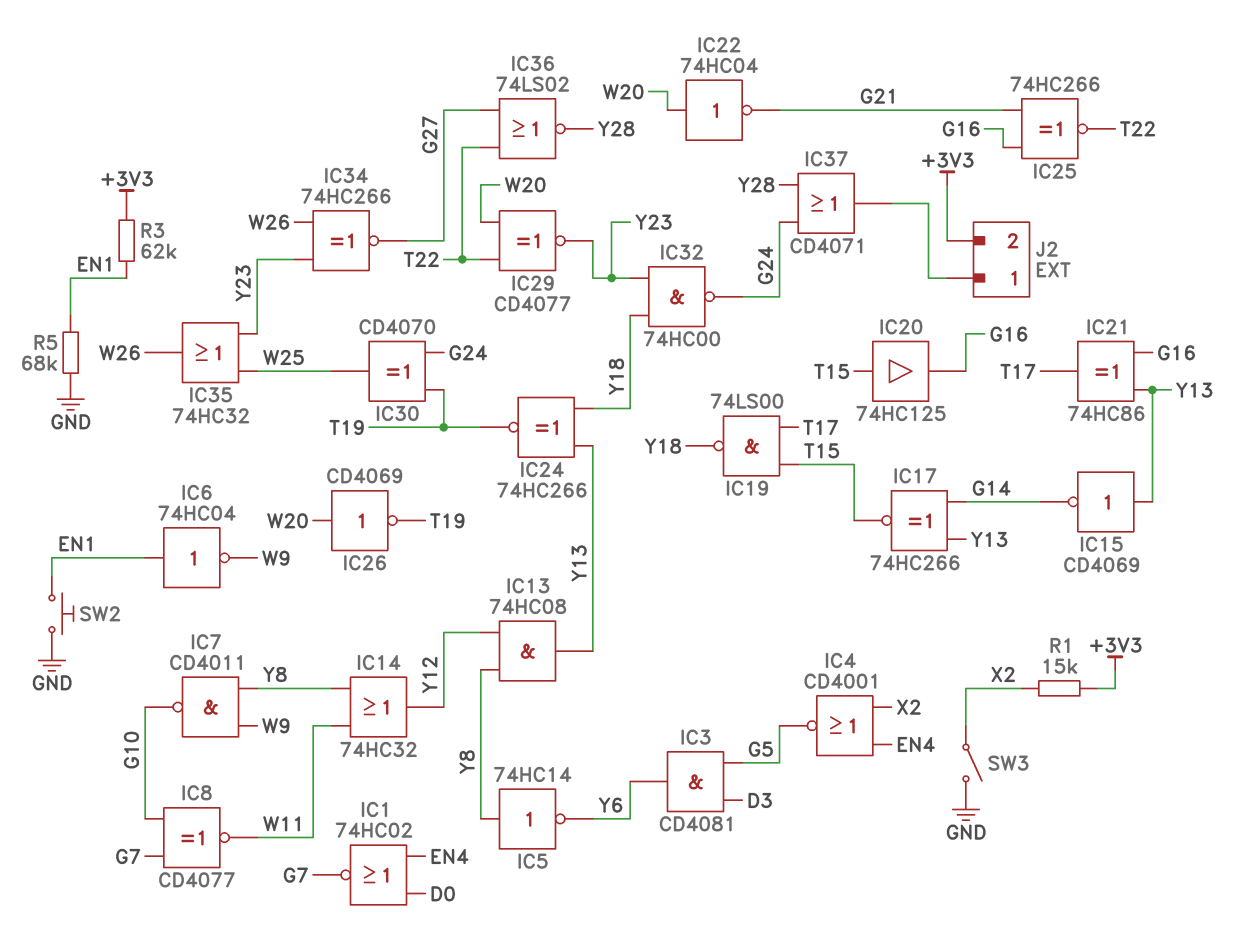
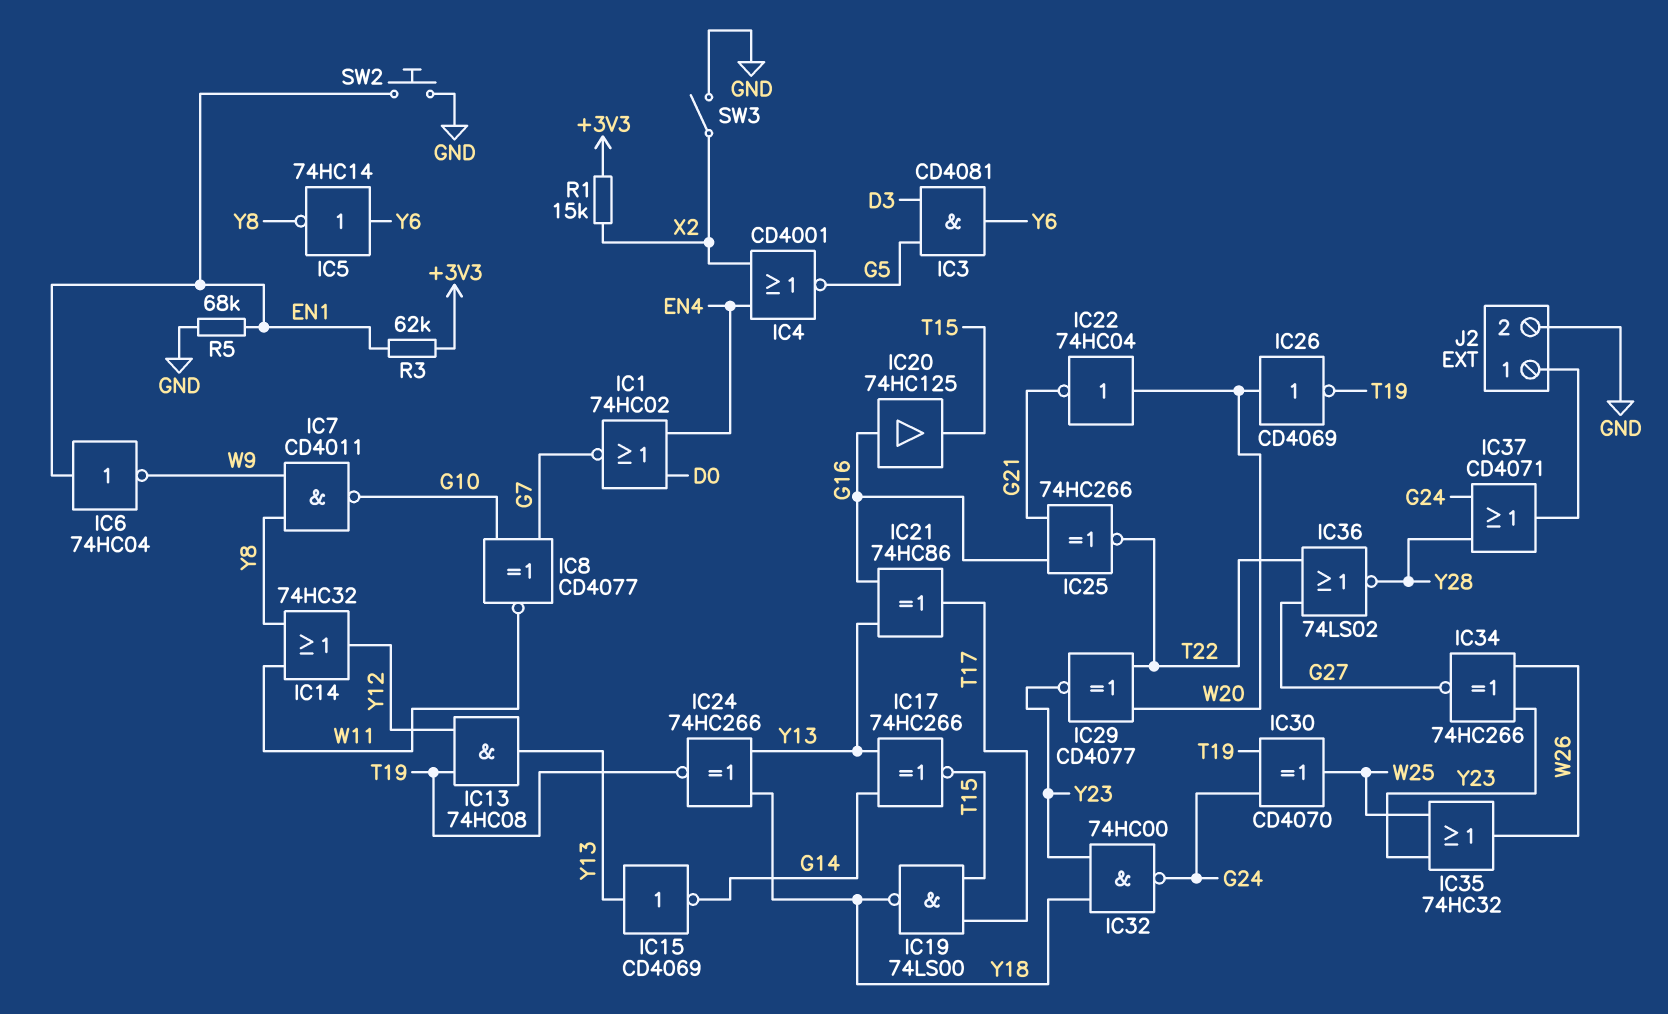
IC5: NOT 74HC14 (in Y8, out Y6) -> NOT 74HC14 (in Y6, out Y8)
IC13: AND 74HC08 (in Y8, in Y12, out Y13) -> AND 74HC08 (in T19, in Y12, out Y13)
IC20: buffer 74HC125 (in T15, out G16) -> buffer 74HC125 (in G16, out T15)
J2 pin 2: +3V3 -> GND

